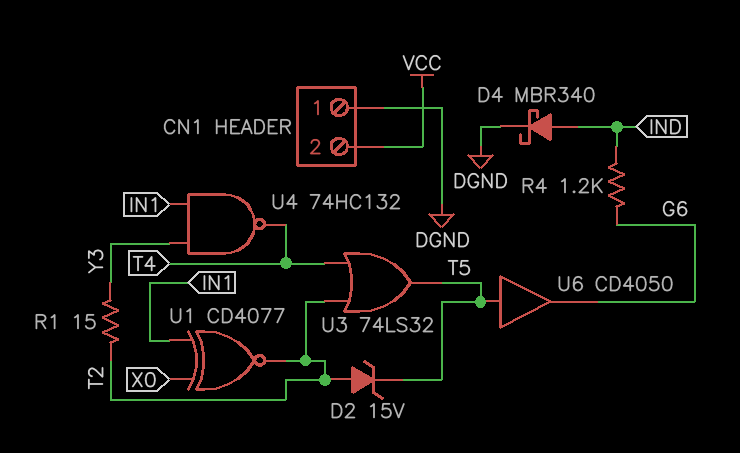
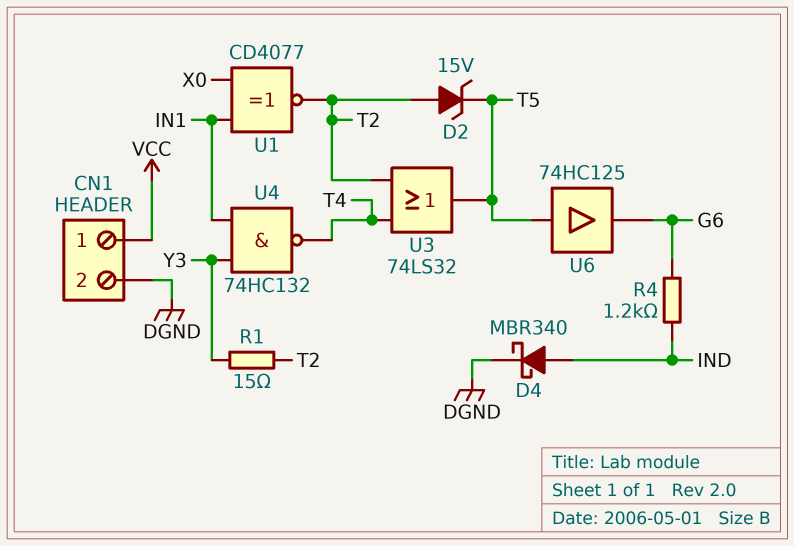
CN1 pin 1: DGND -> VCC
CN1 pin 2: VCC -> DGND
U6: buffer CD4050 (in T5, out G6) -> buffer 74HC125 (in T5, out G6)

